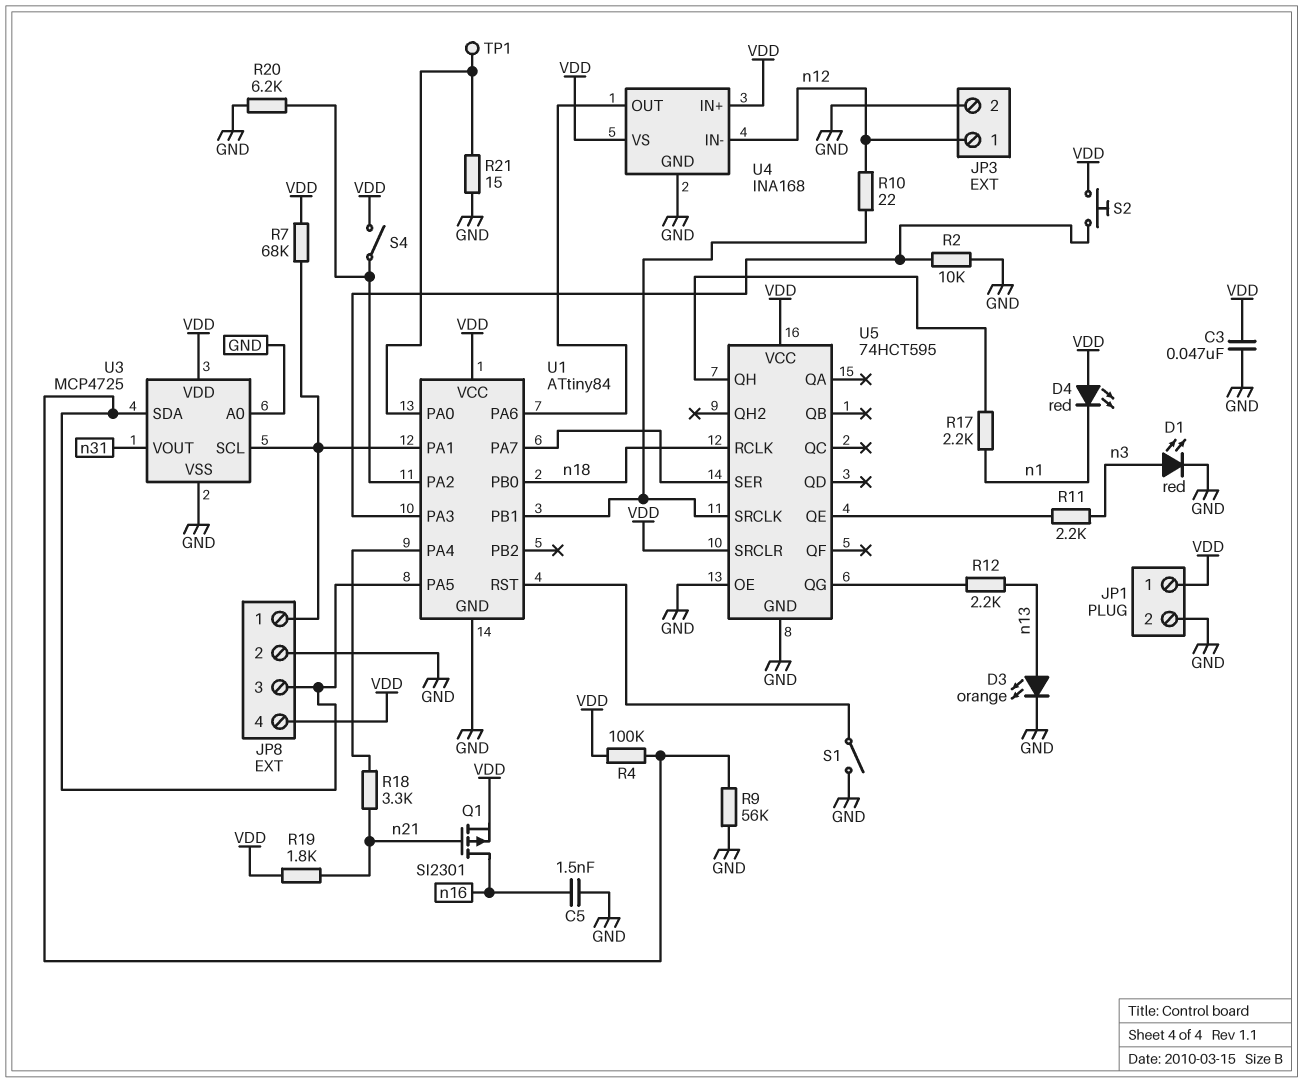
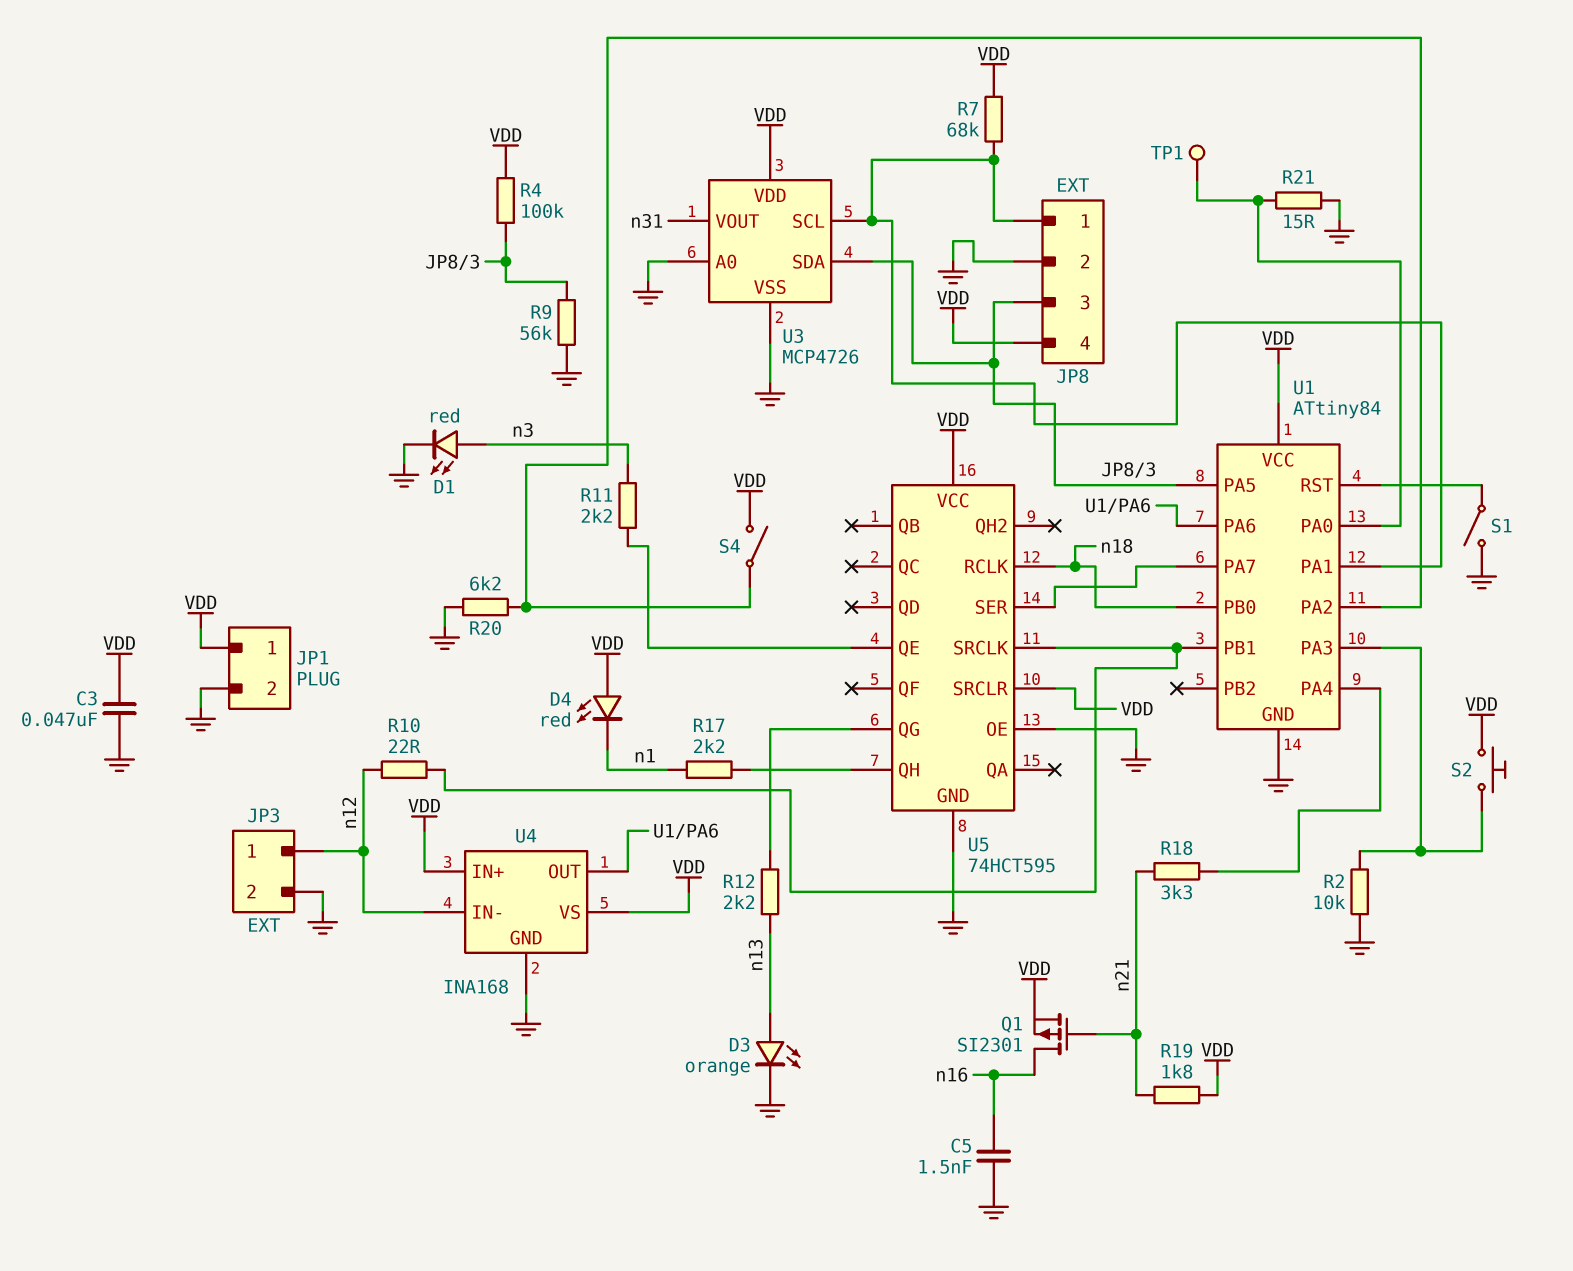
U3: MCP4725 -> MCP4726

